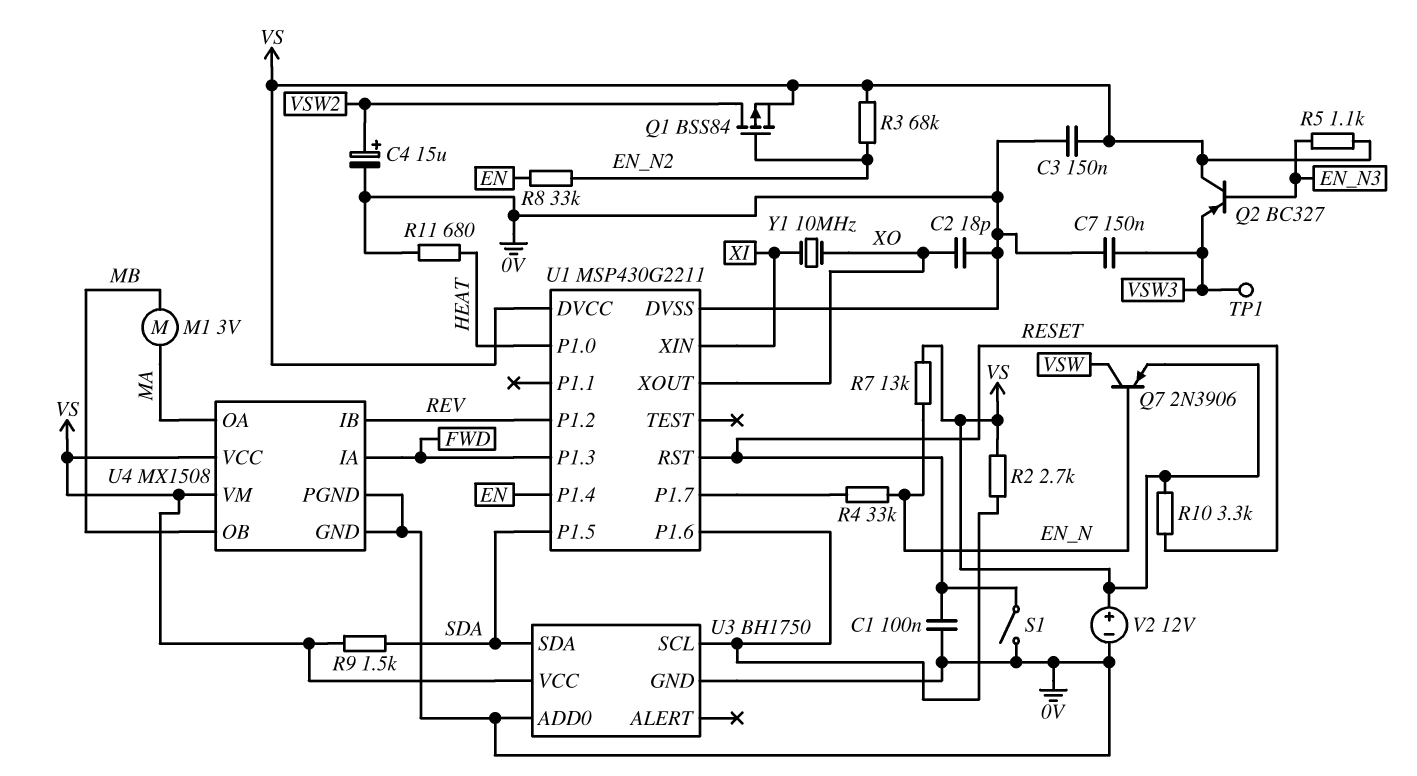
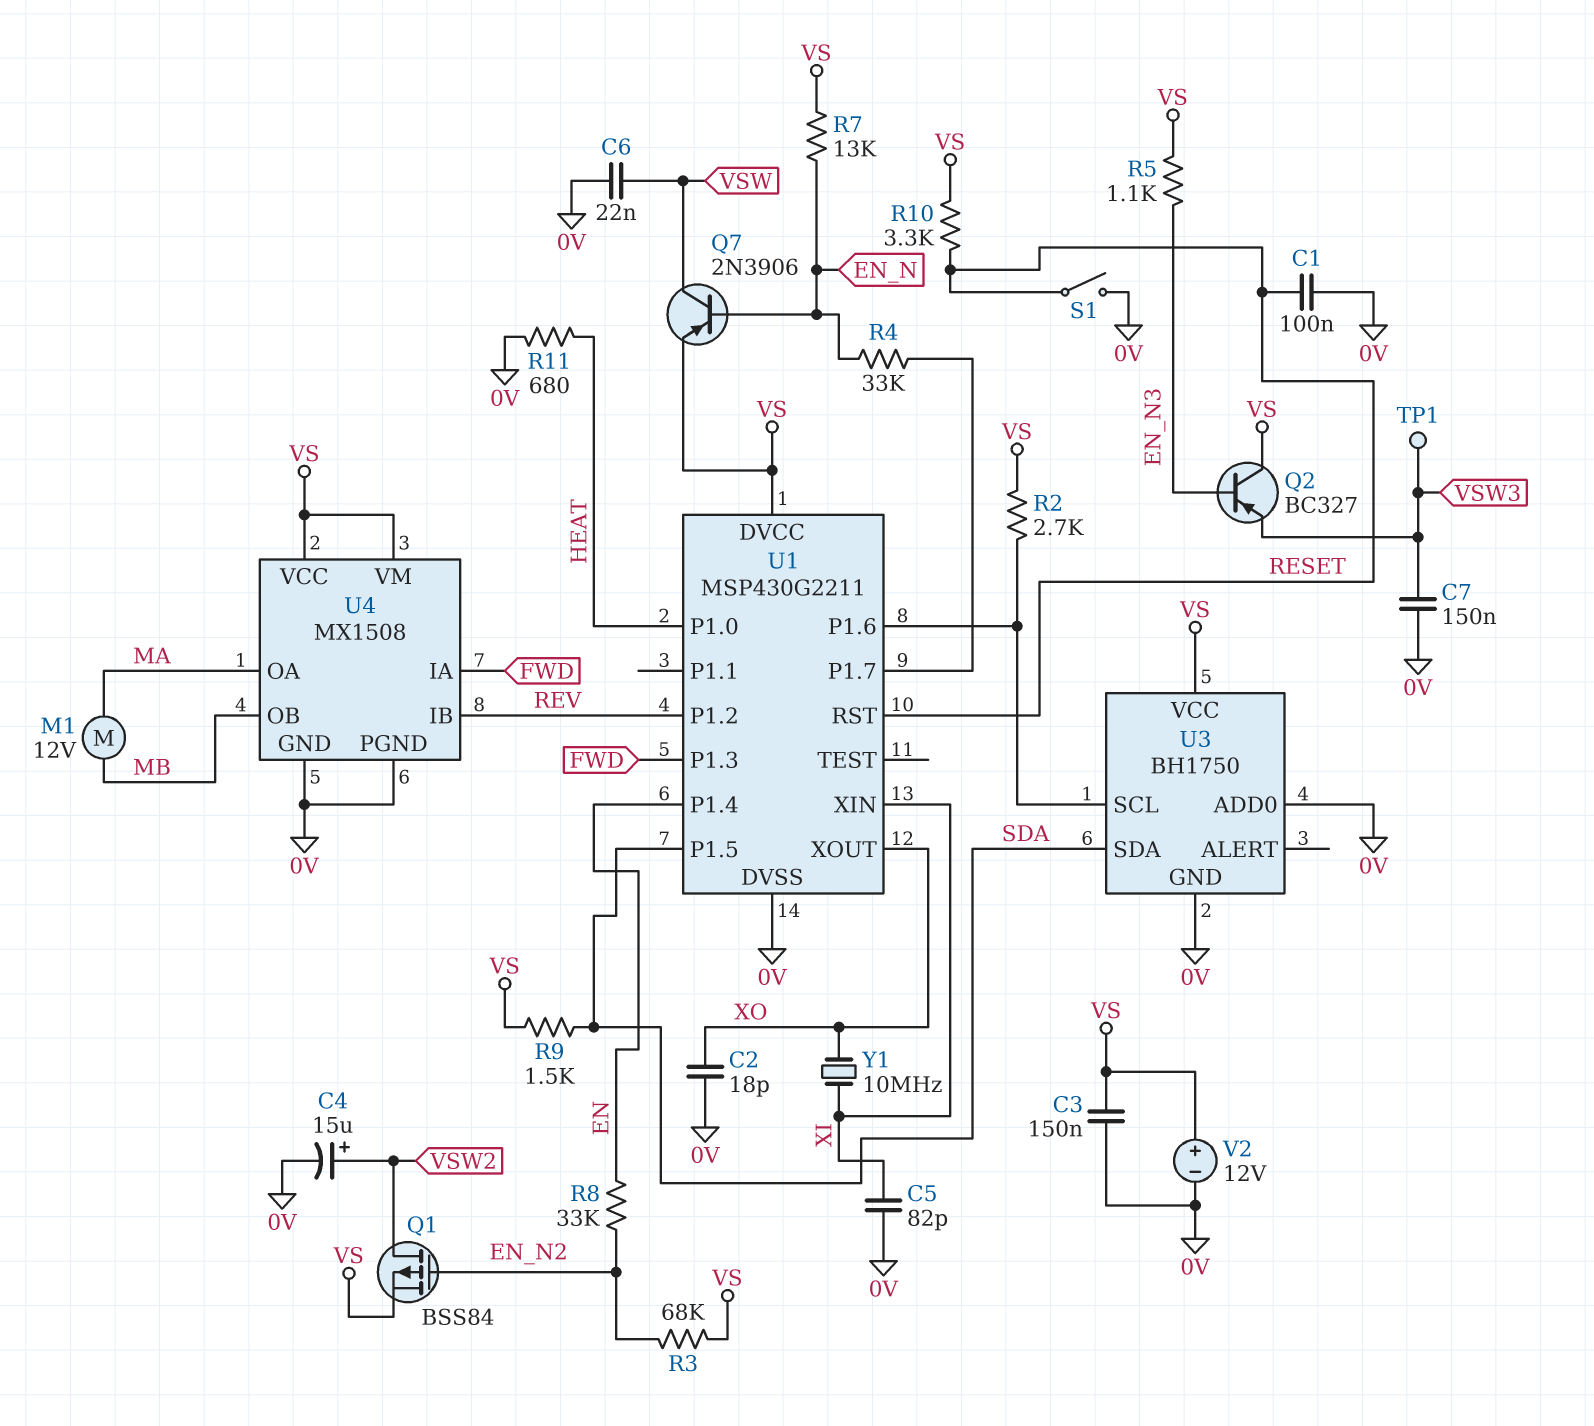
C5: none -> 82pF (0V, XI)
C6: none -> 22nF (0V, VSW)
M1: motor 3V (MA, MB) -> motor 12V (MA, MB)

